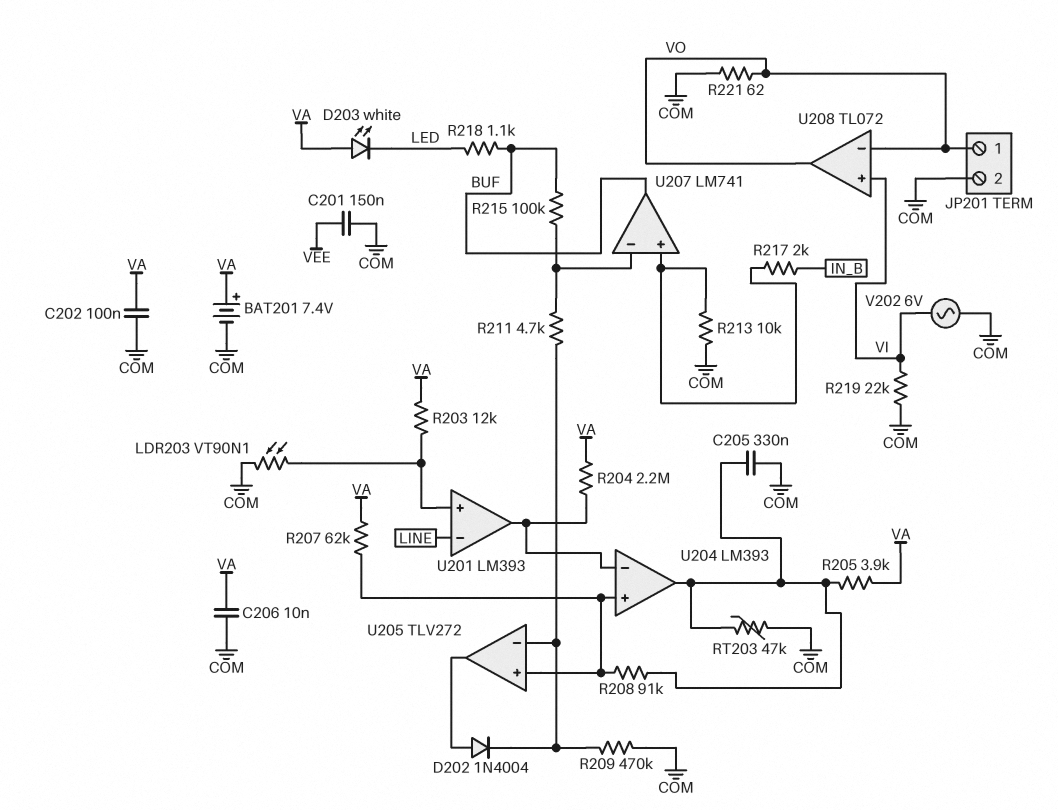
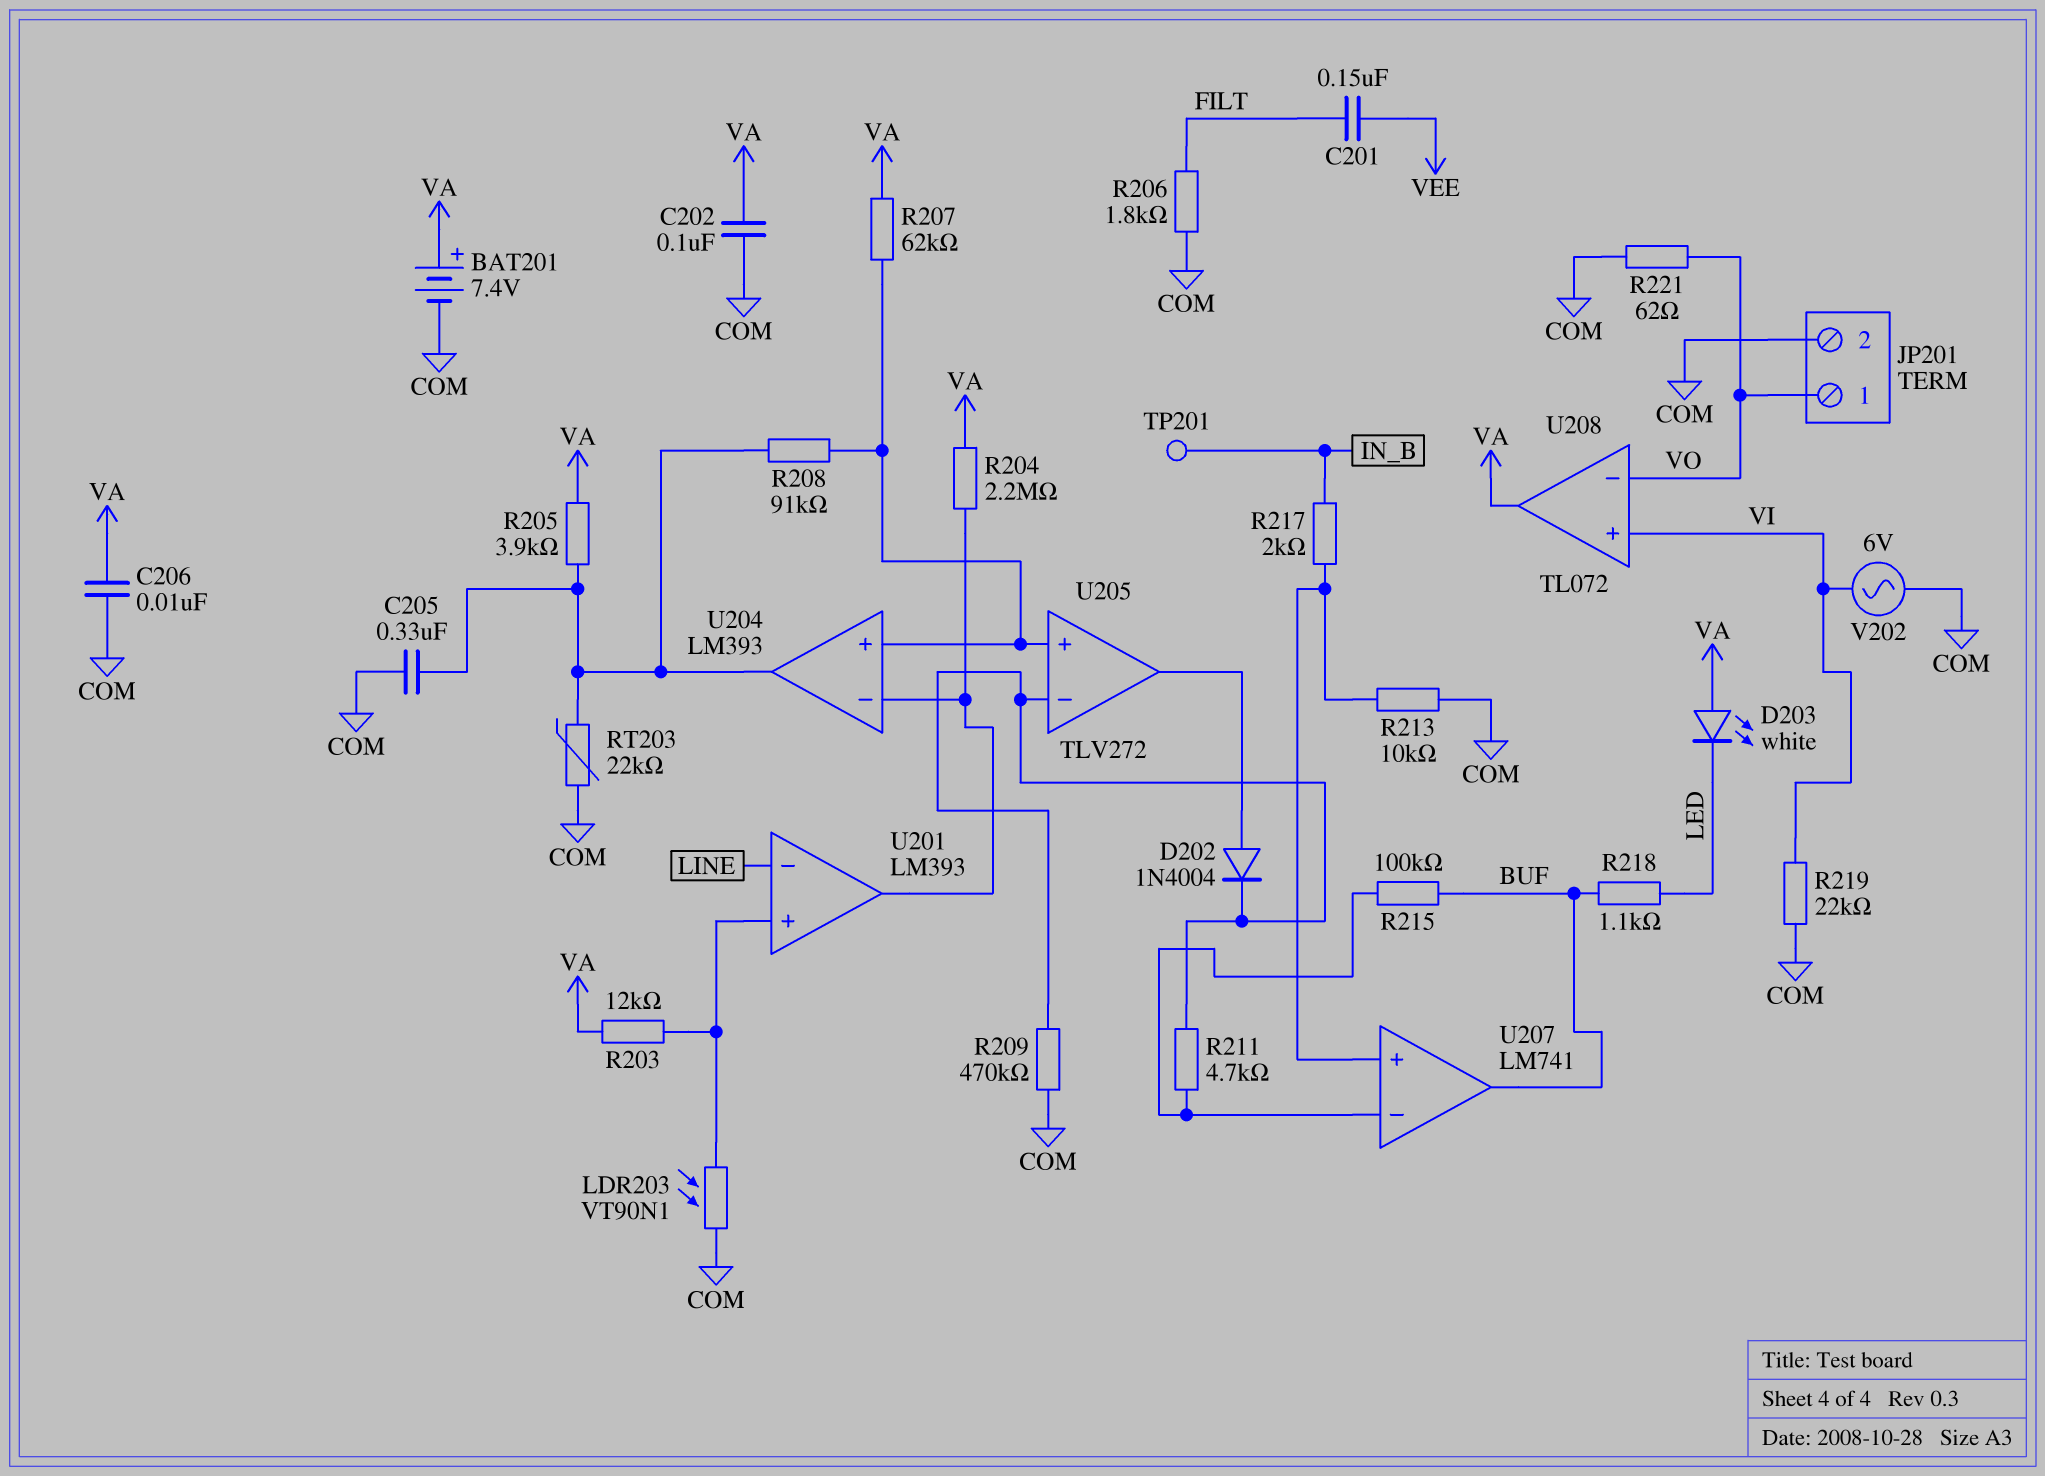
C201: 150nF (COM, VEE) -> 150nF (FILT, VEE)
R206: none -> 1.8k (COM, FILT)
RT203: 47k (COM, U204/out) -> 22k (COM, U204/out)
TP201: none -> test point (IN_B)
U208 pin out: VO -> VA

